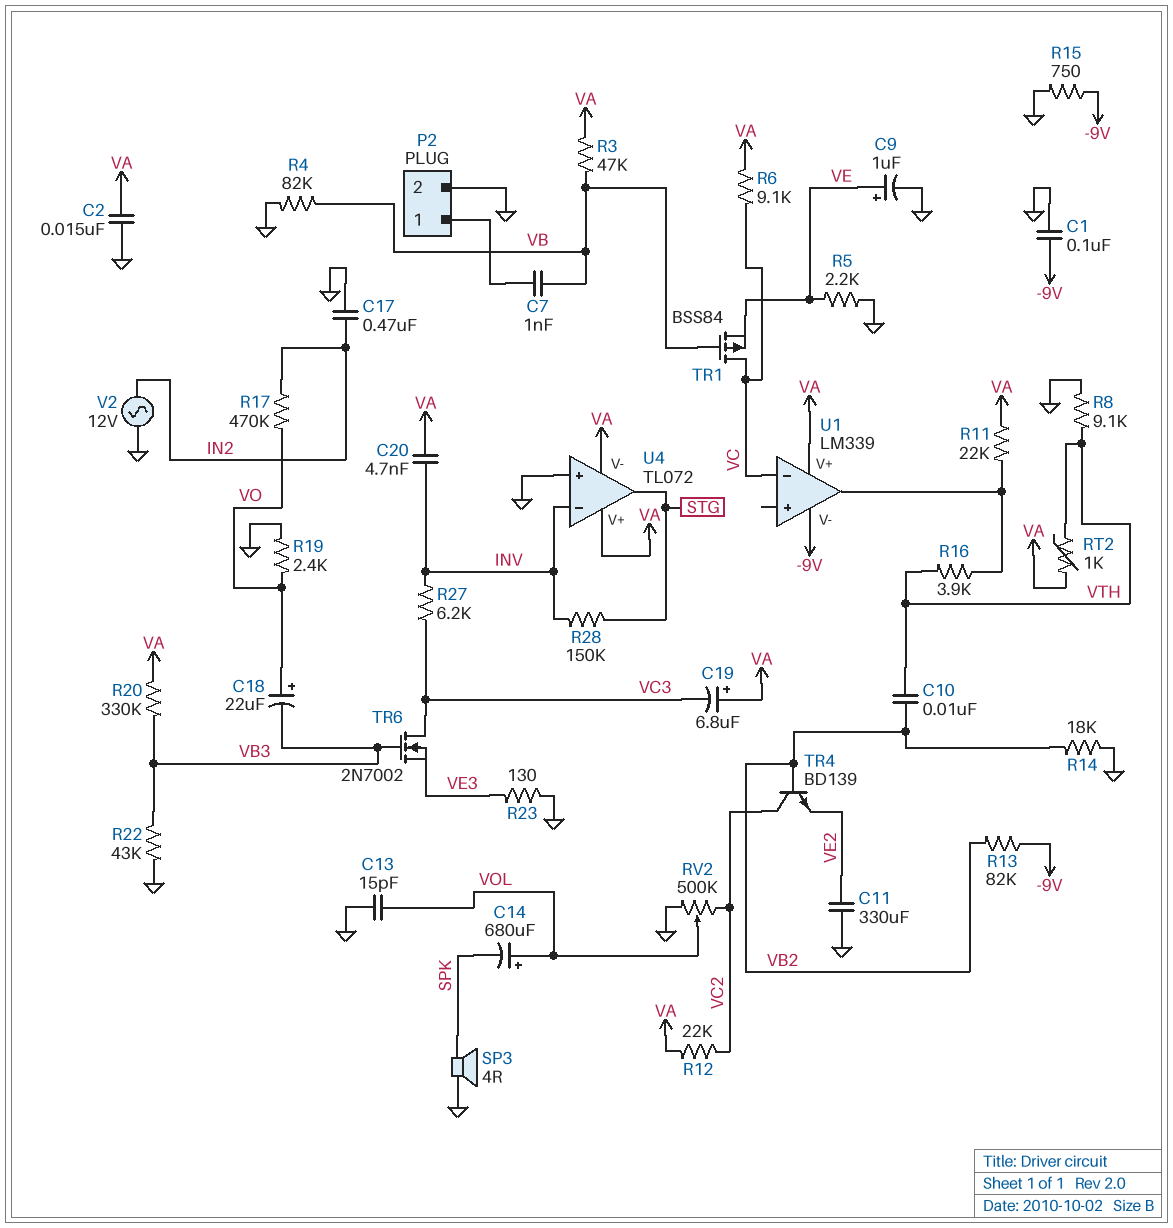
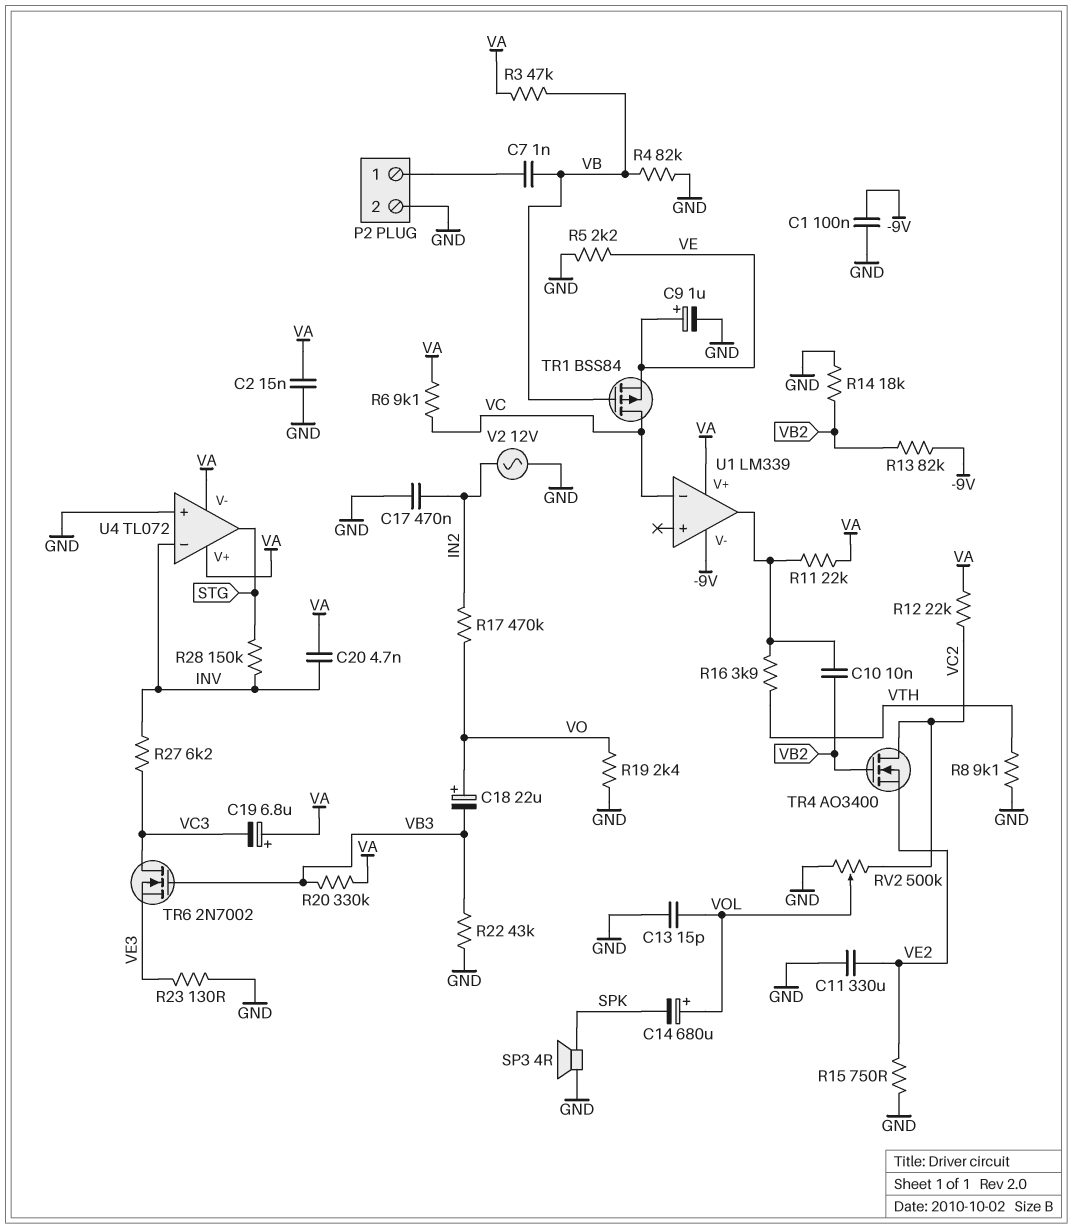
C10: 10nF (VB2, VTH) -> 10nF (U1/out, VB2)
R15: 750 (-9V, GND) -> 750 (GND, VE2)
RT2: 1k (VA, VTH) -> none
TR4: NPN BD139 (B VB2, C VC2, E VE2) -> NMOS AO3400 (G VB2, D VC2, S VE2)

